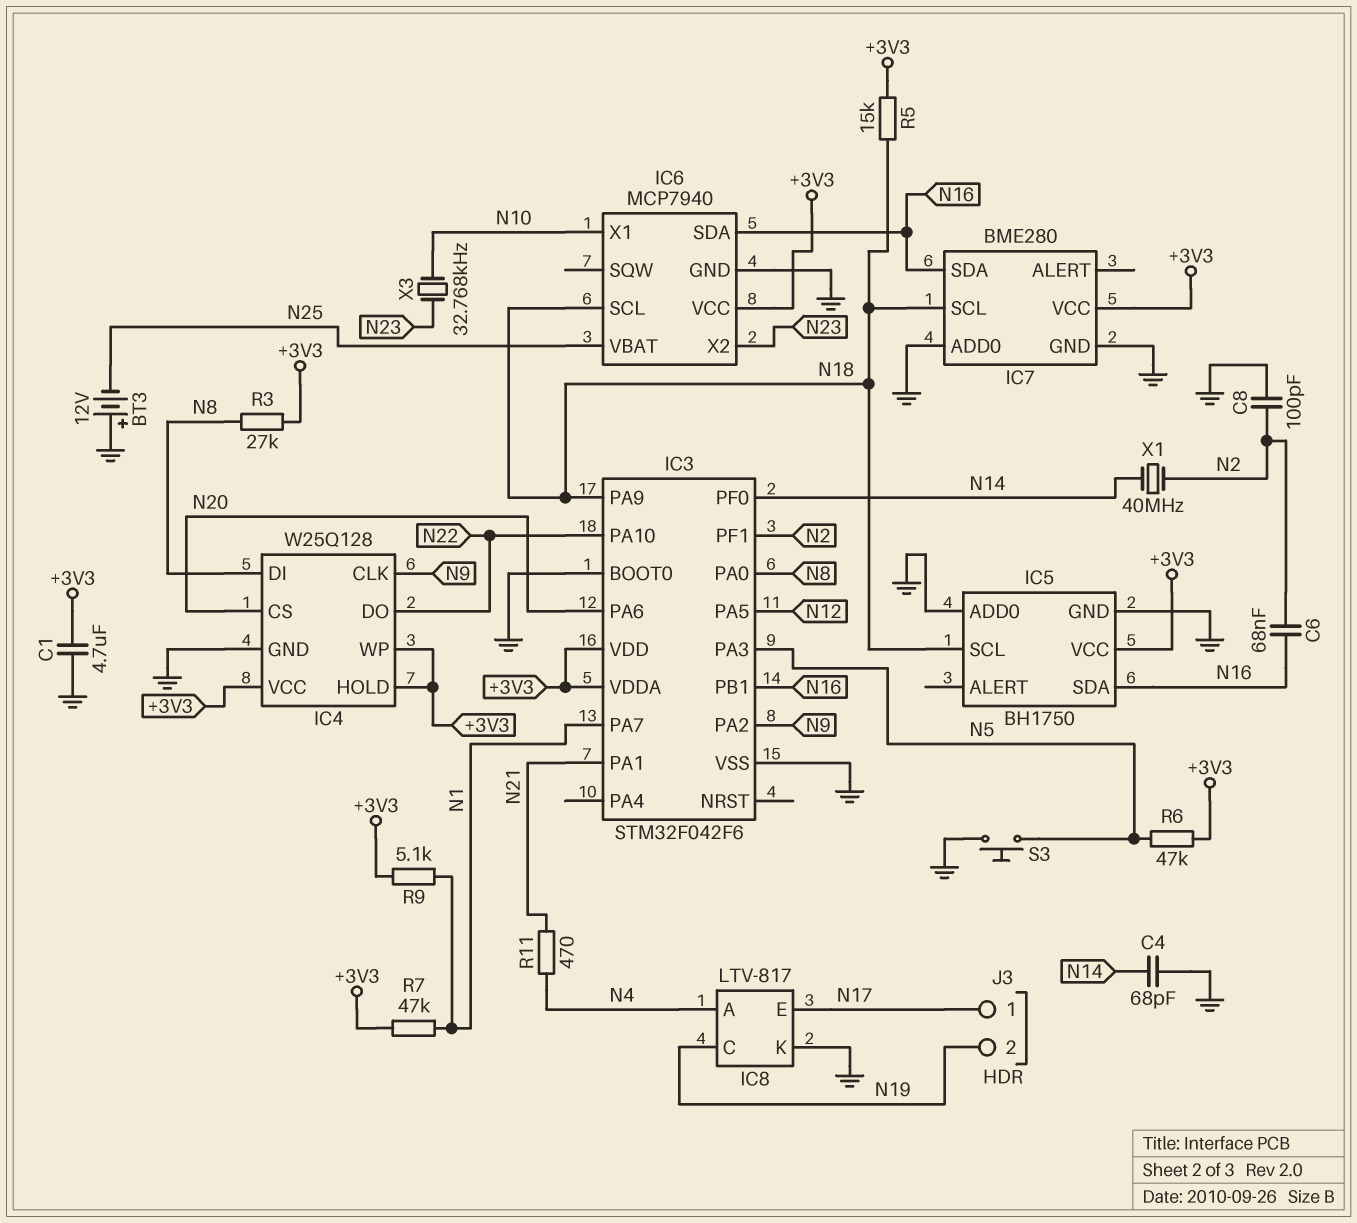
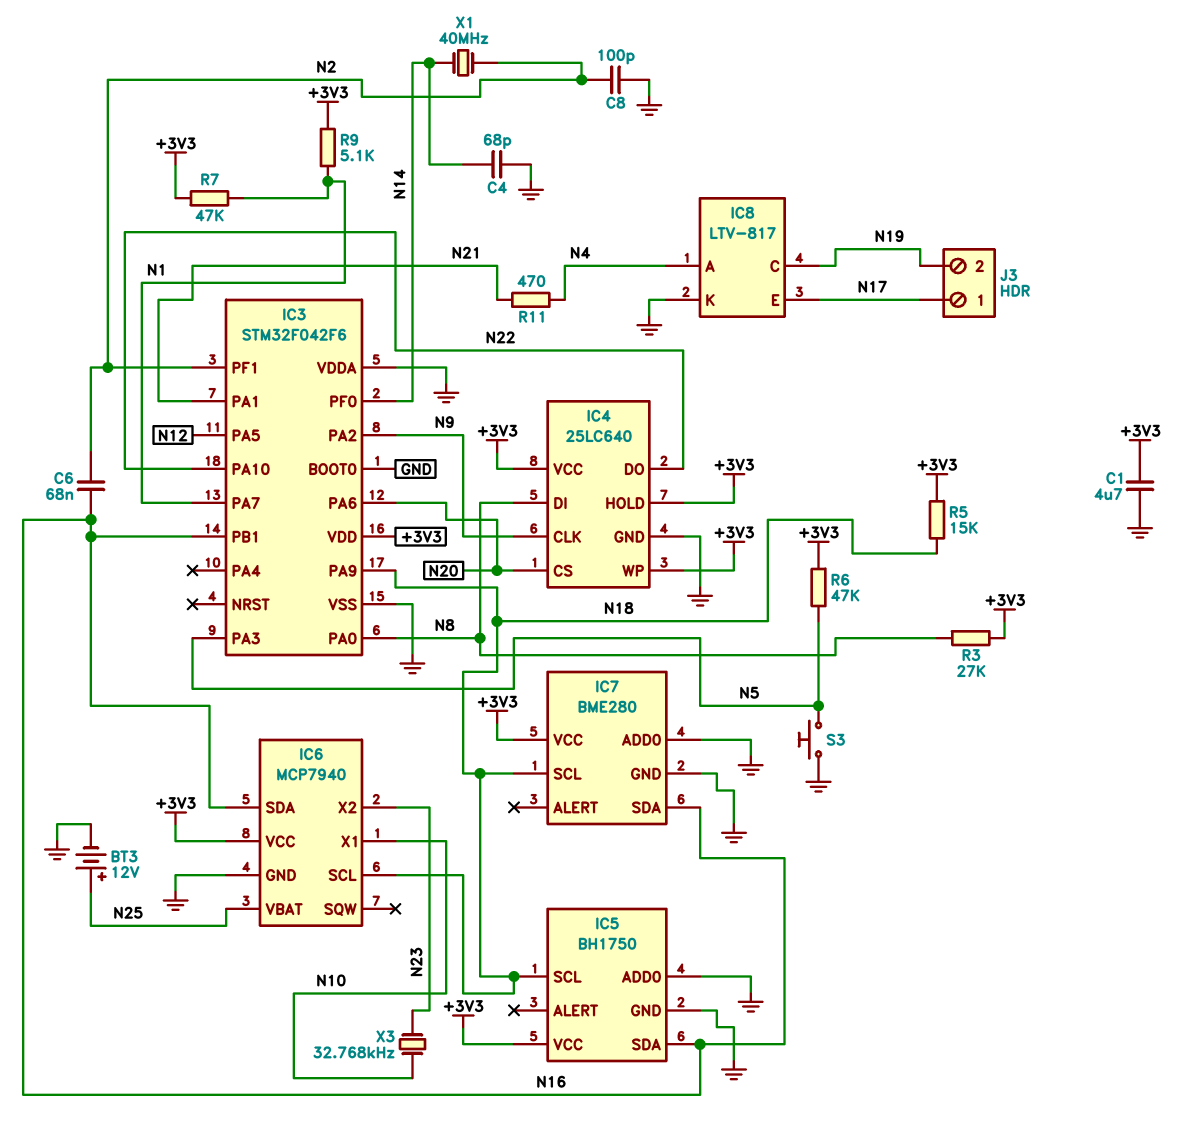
BT3: 12V (plus GND, minus N25) -> 12V (plus N25, minus GND)
IC3 pin VDDA: +3V3 -> GND
IC4: W25Q128 -> 25LC640

